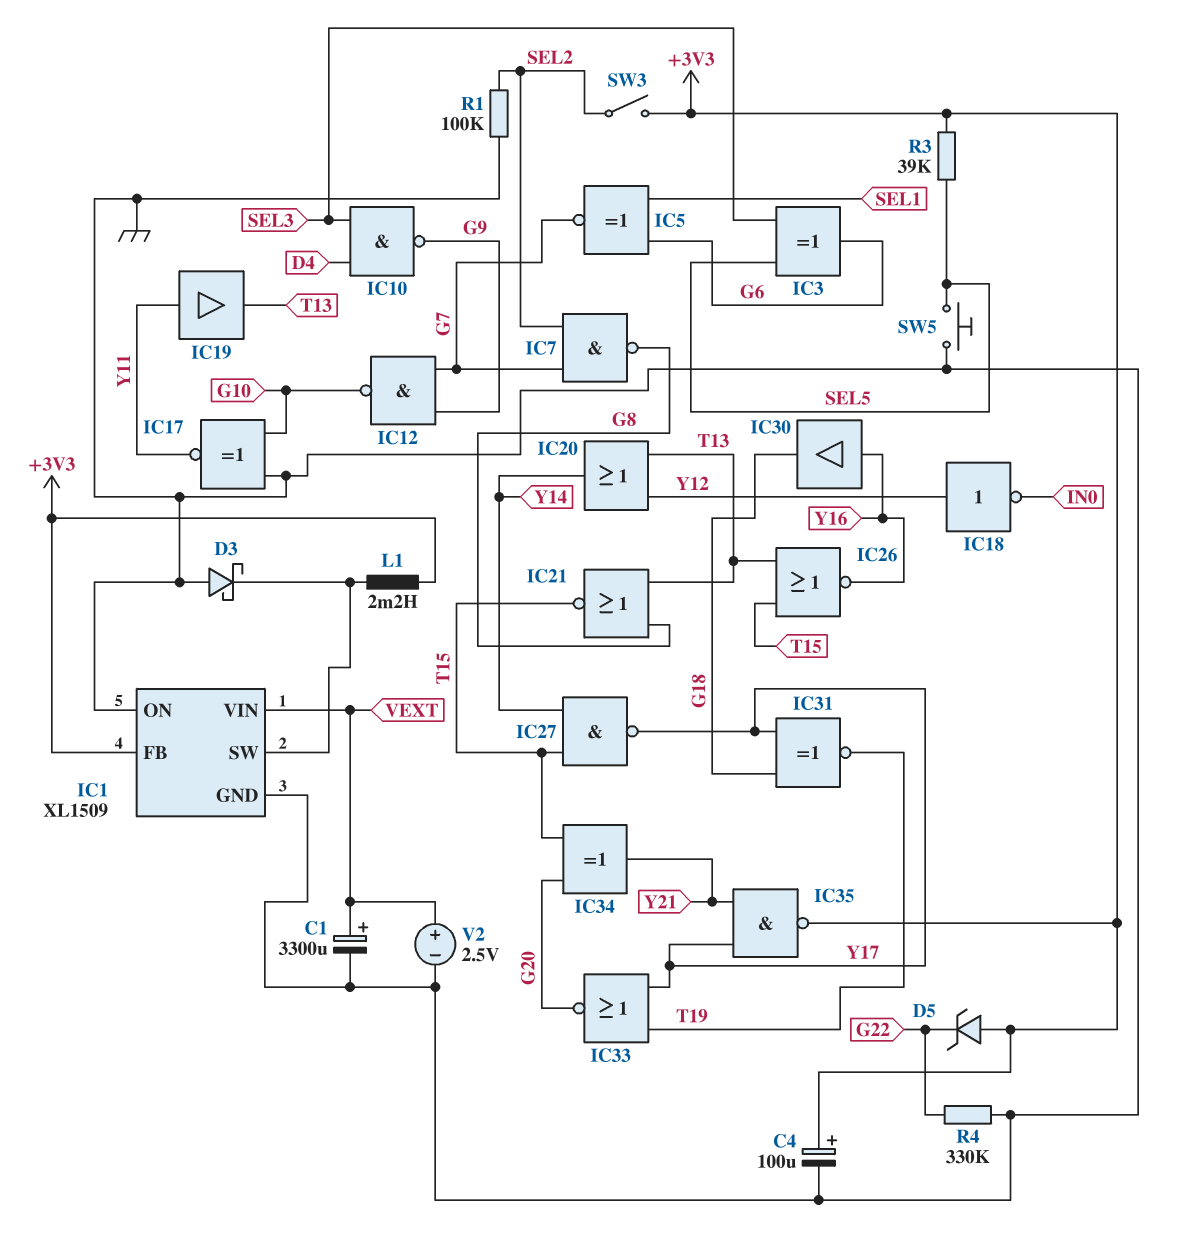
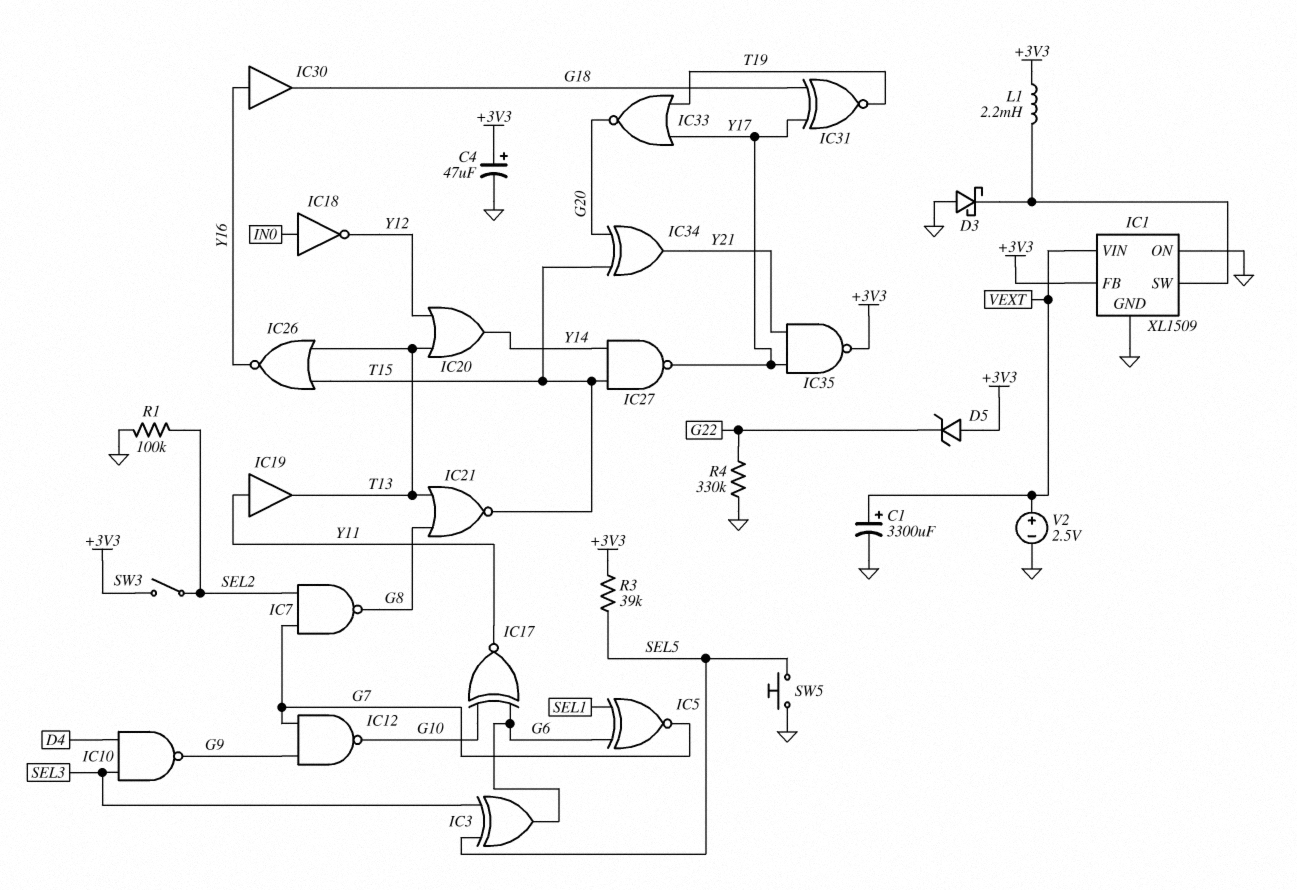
C4: 100uF (plus +3V3, minus GND) -> 47uF (plus +3V3, minus GND)
IC17: XNOR (in G10, in GND, out Y11) -> XNOR (in G6, in G10, out Y11)
IC18: NOT (in Y12, out IN0) -> NOT (in IN0, out Y12)

